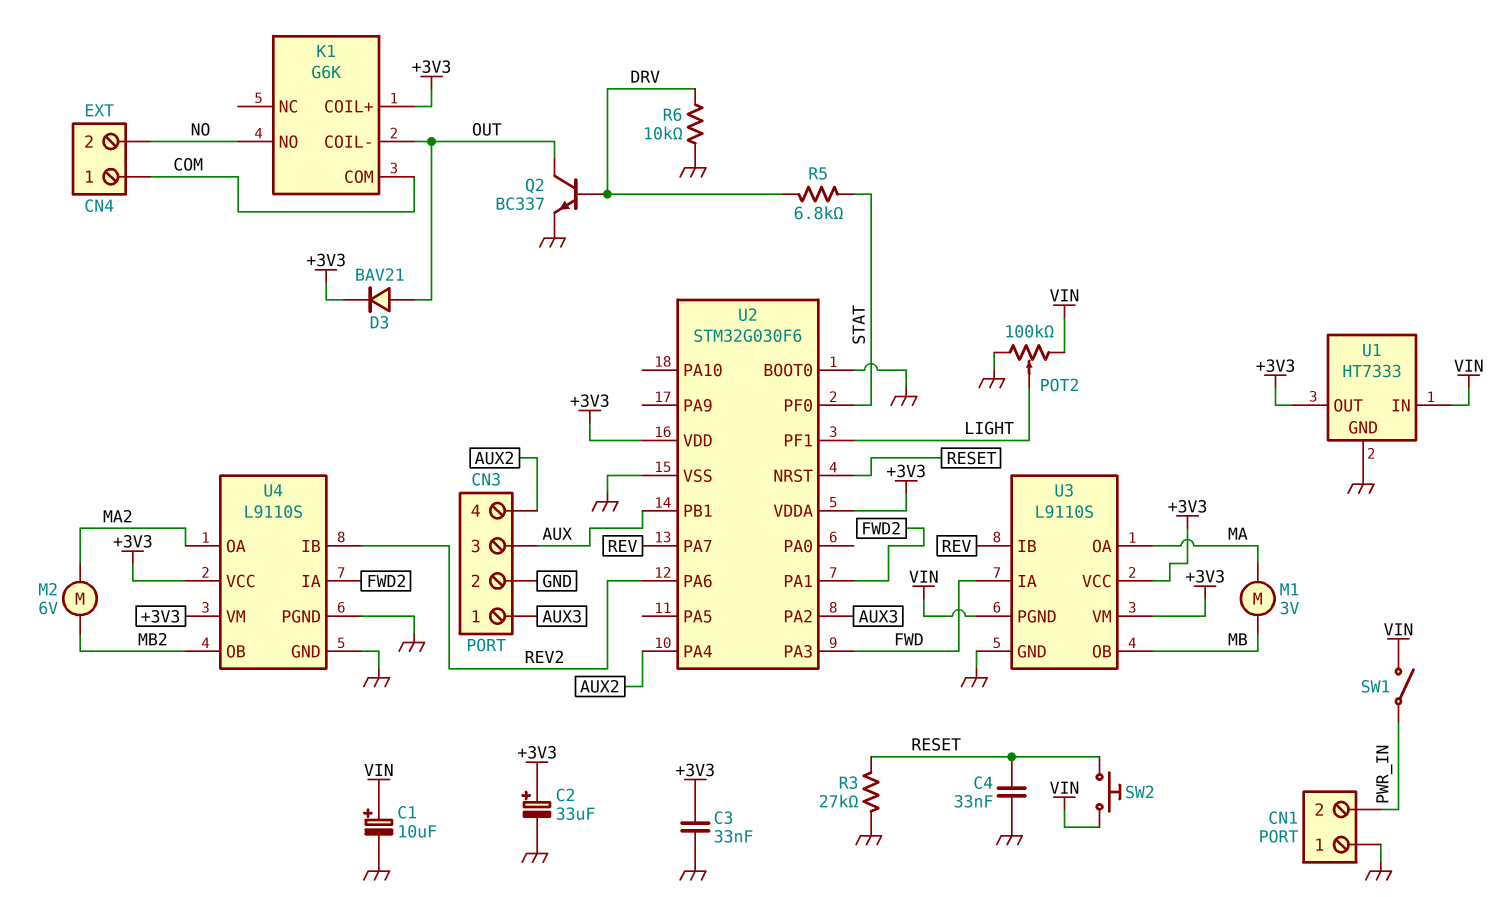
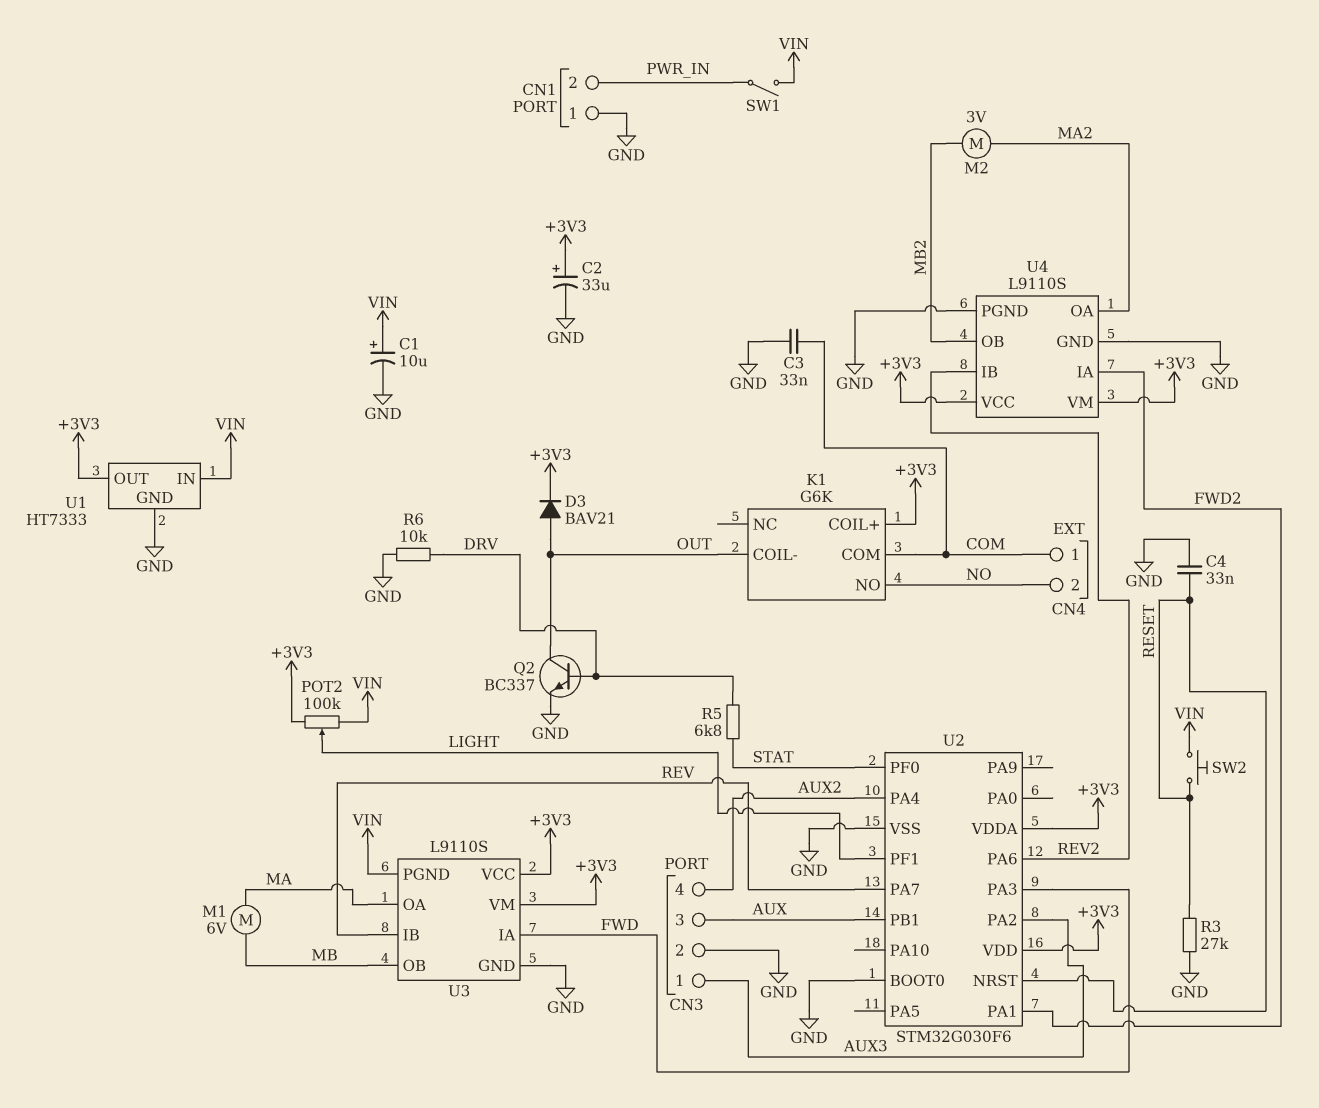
C3: 33nF (+3V3, GND) -> 33nF (COM, GND)
M1: motor 3V (MA, MB) -> motor 6V (MA, MB)
M2: motor 6V (MA2, MB2) -> motor 3V (MA2, MB2)
POT2: 100k (GND, VIN, wiper LIGHT) -> 100k (+3V3, VIN, wiper LIGHT)

